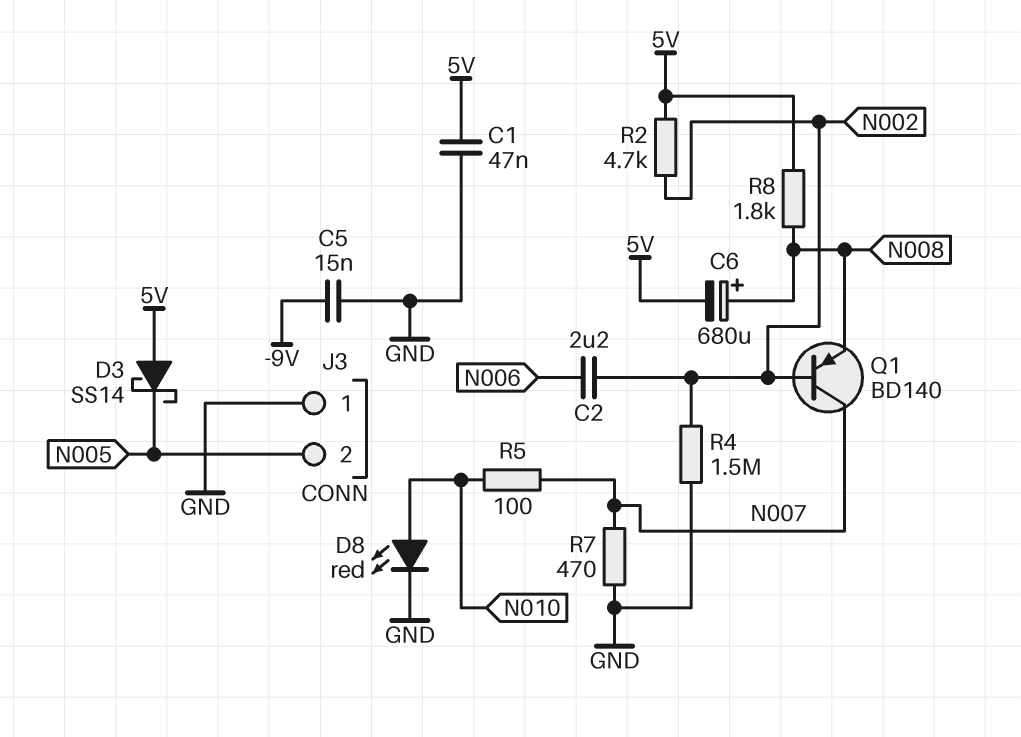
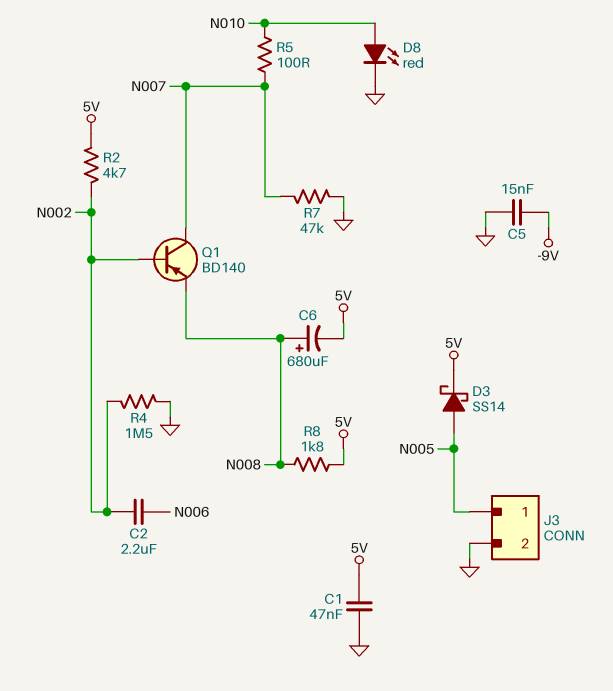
D3: schottky SS14 (A 5V, K N005) -> schottky SS14 (A N005, K 5V)
J3 pin 1: GND -> N005
J3 pin 2: N005 -> GND
R7: 470 (GND, N007) -> 47k (GND, N007)

